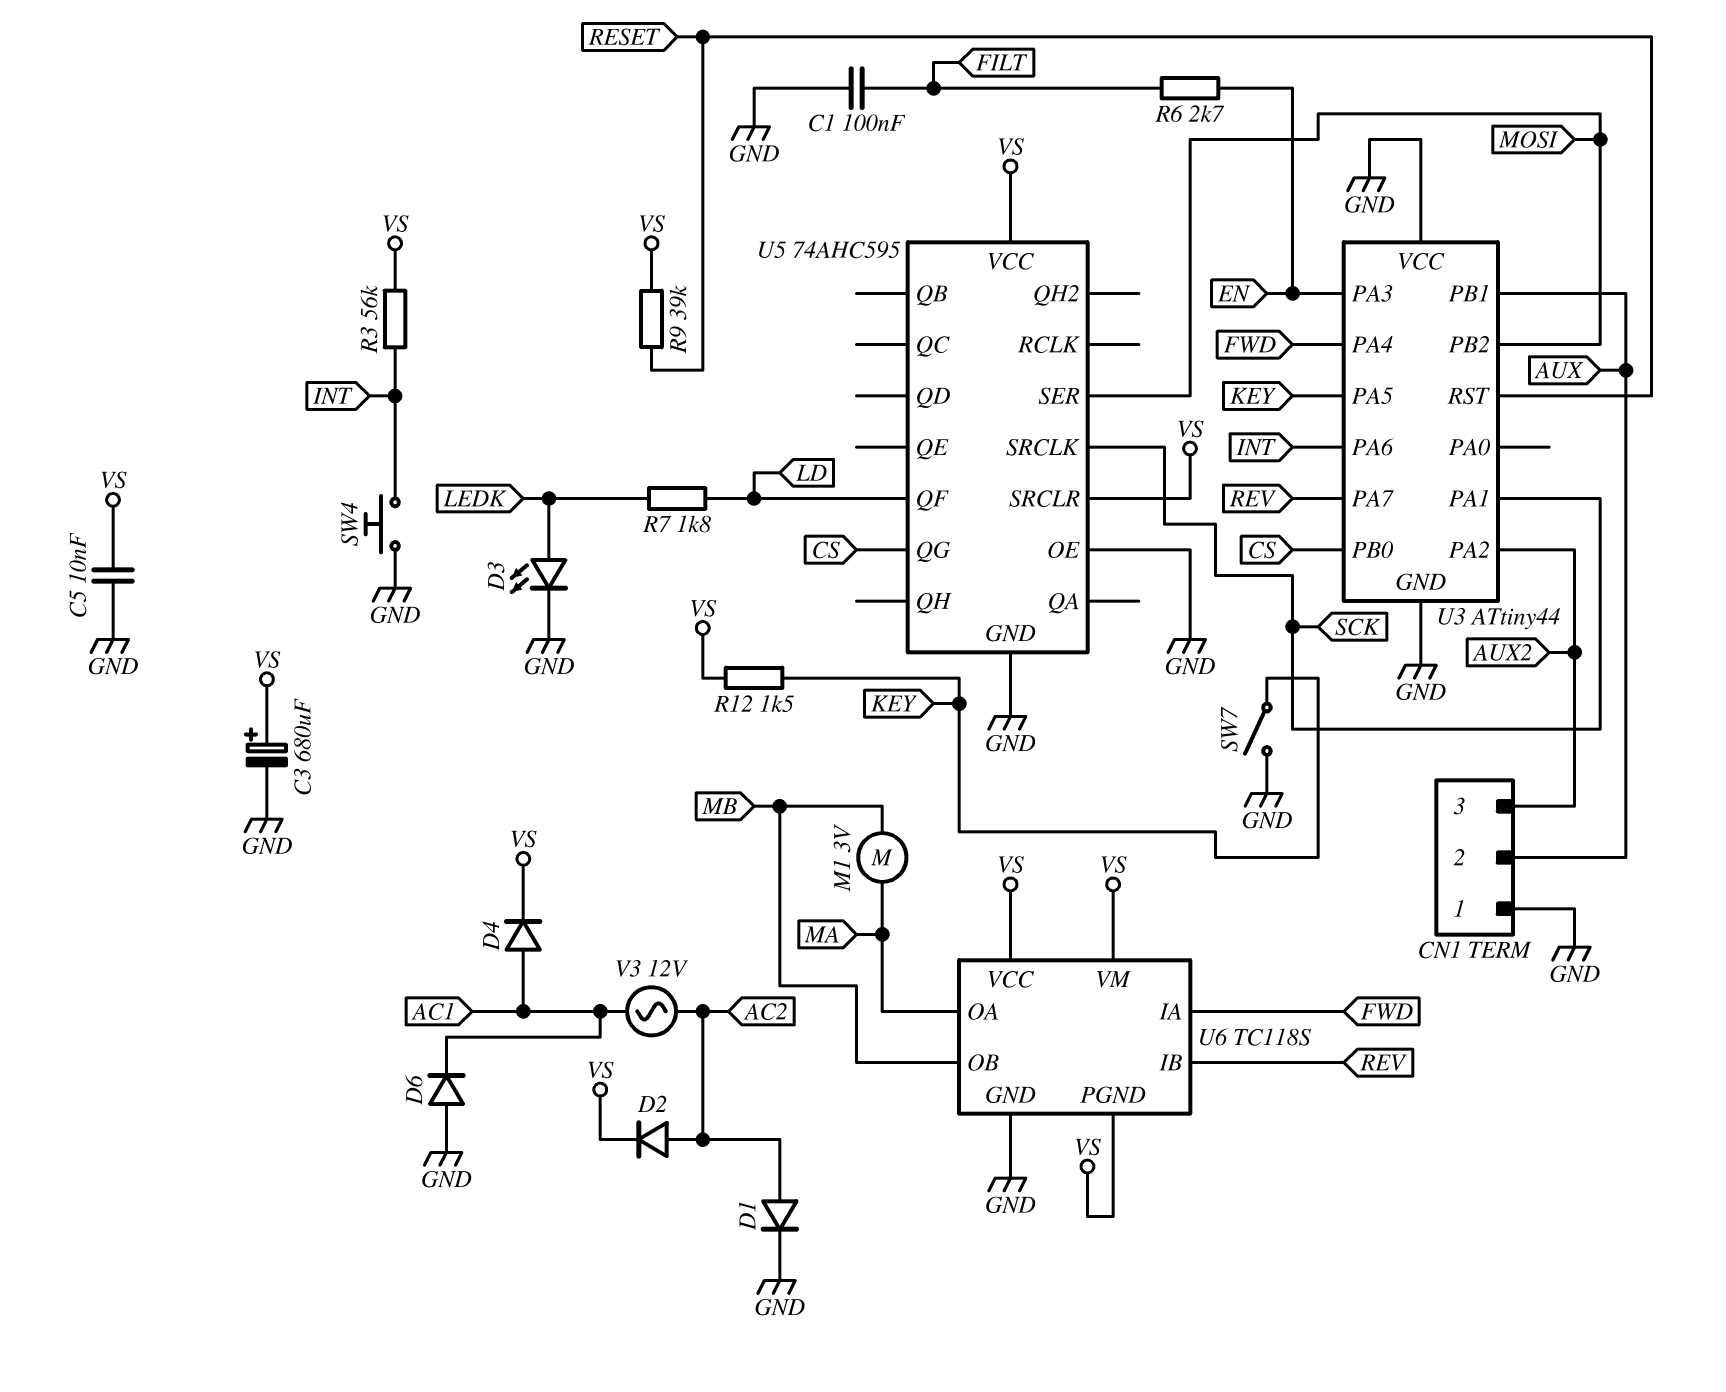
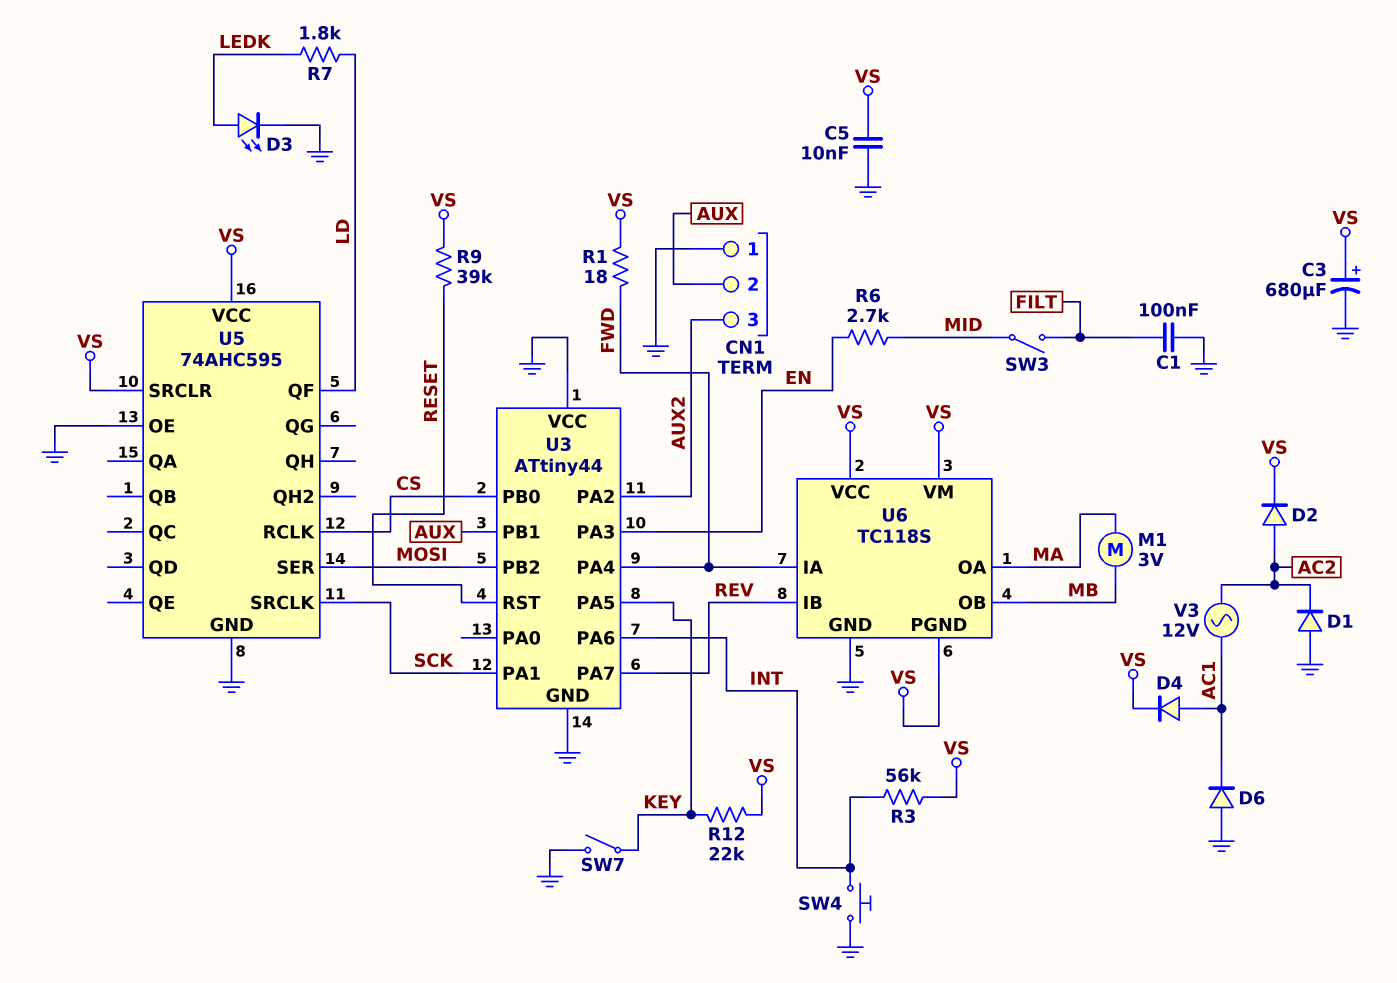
D1: diode (A AC2, K GND) -> diode (A GND, K AC2)
R1: none -> 18 (FWD, VS)
R6: 2.7k (EN, FILT) -> 2.7k (EN, MID)
R12: 1.5k (KEY, VS) -> 22k (KEY, VS)
SW3: none -> switch (FILT, MID)
U5 pin QG: CS -> none
U5 pin RCLK: none -> CS

